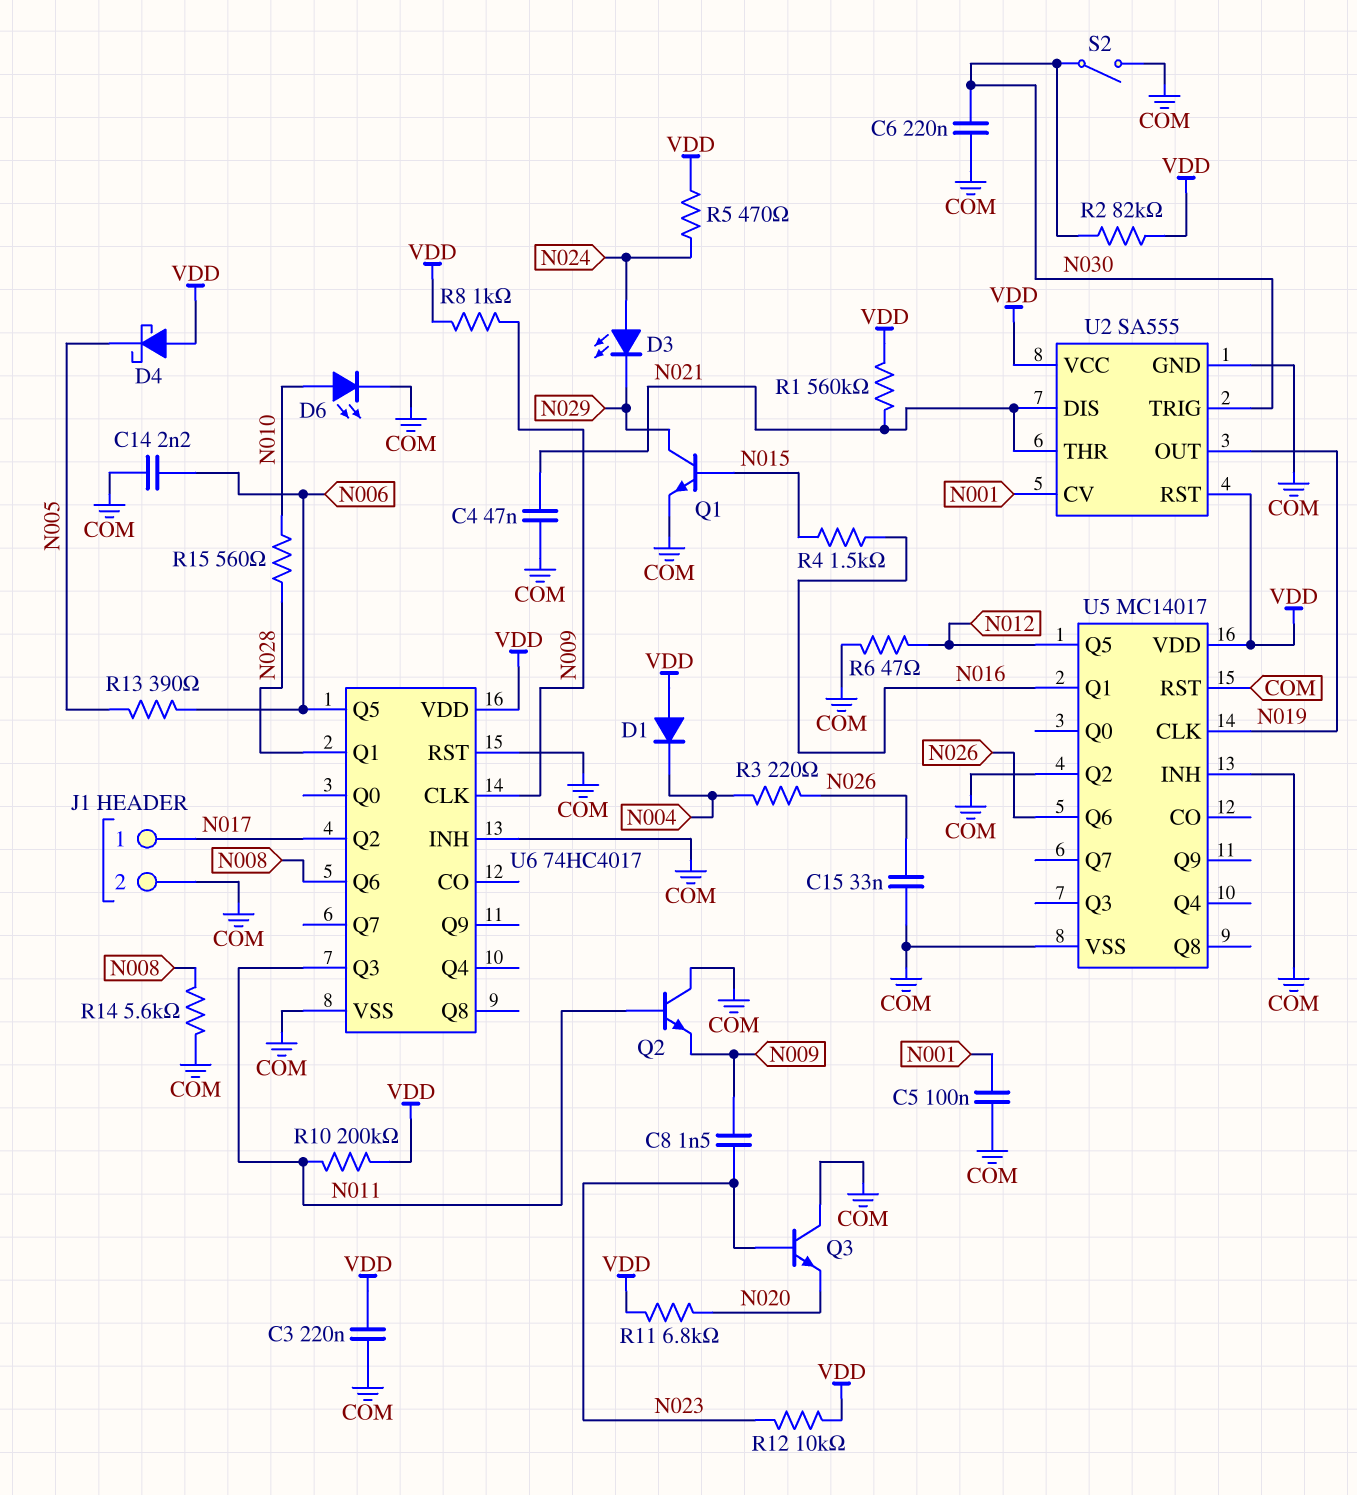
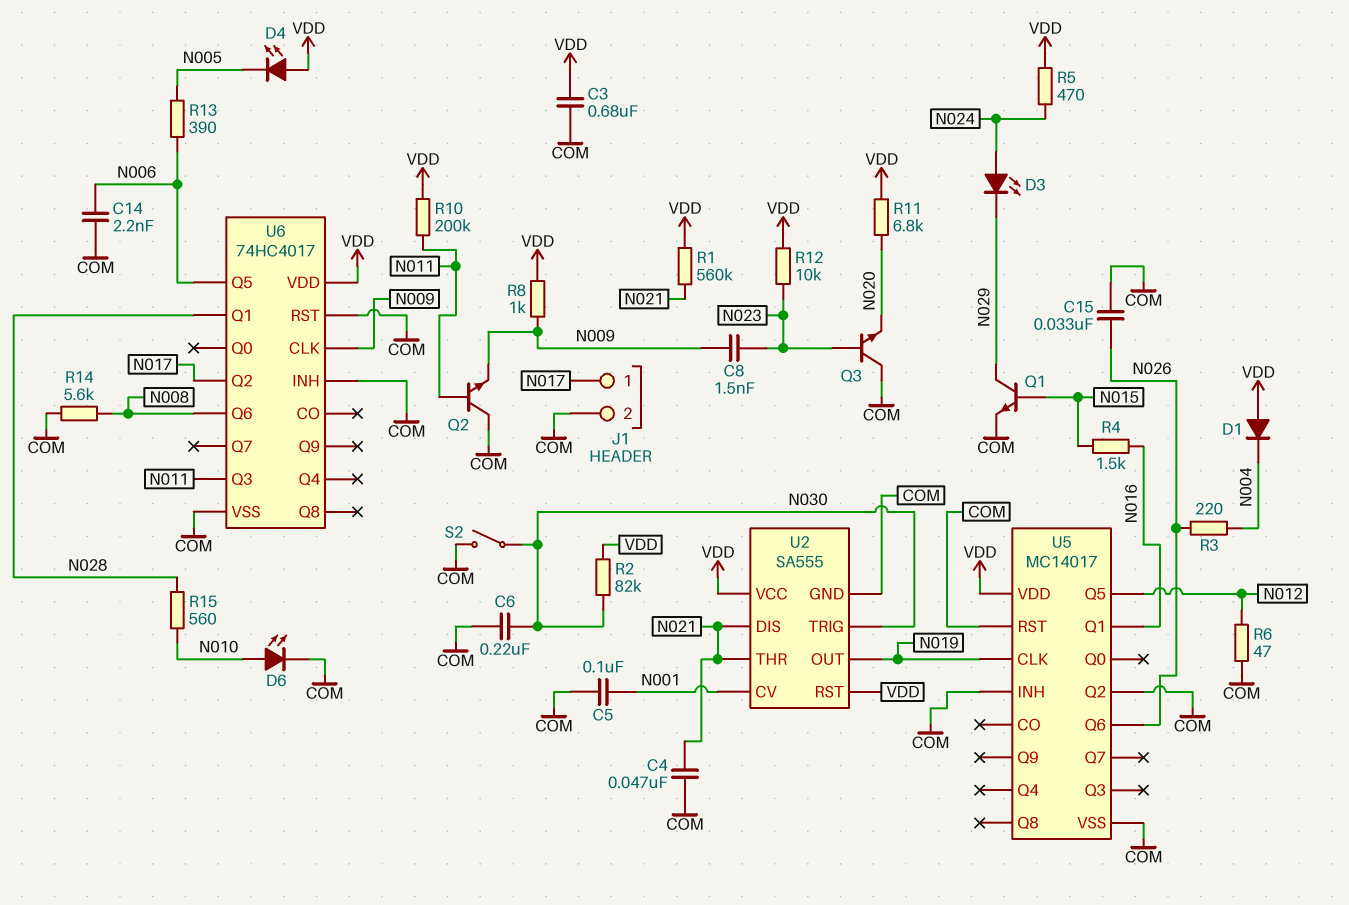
C3: 220nF (COM, VDD) -> 680nF (COM, VDD)
D4: schottky (A VDD, K N005) -> LED (A VDD, K N005)

